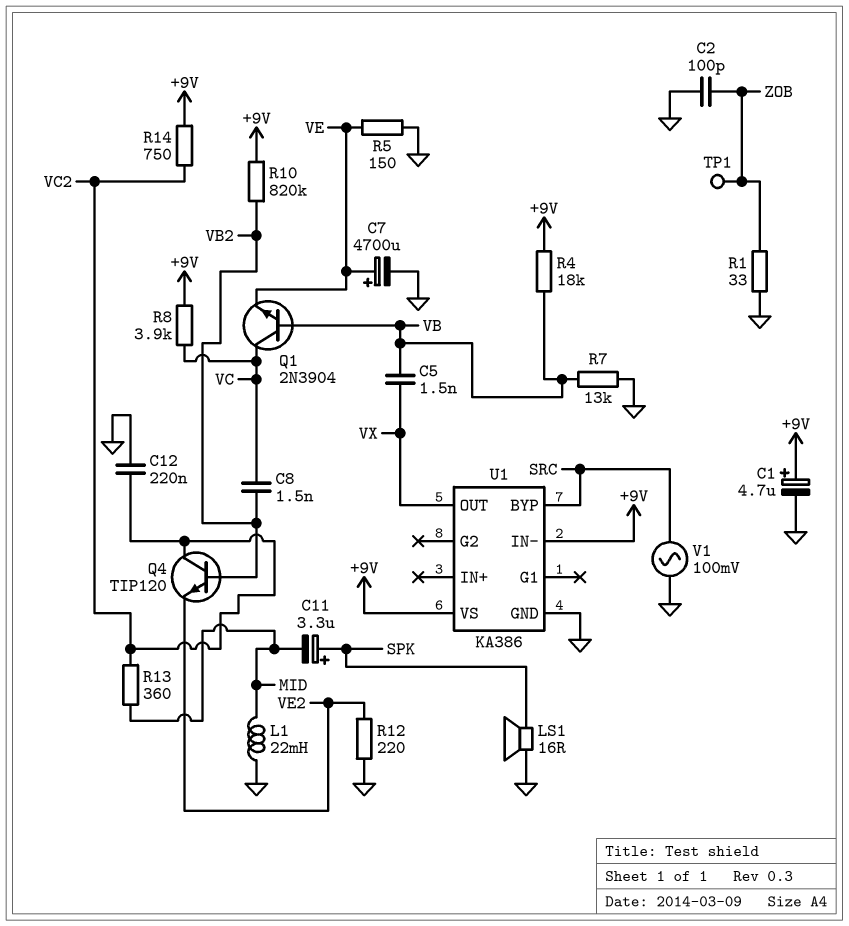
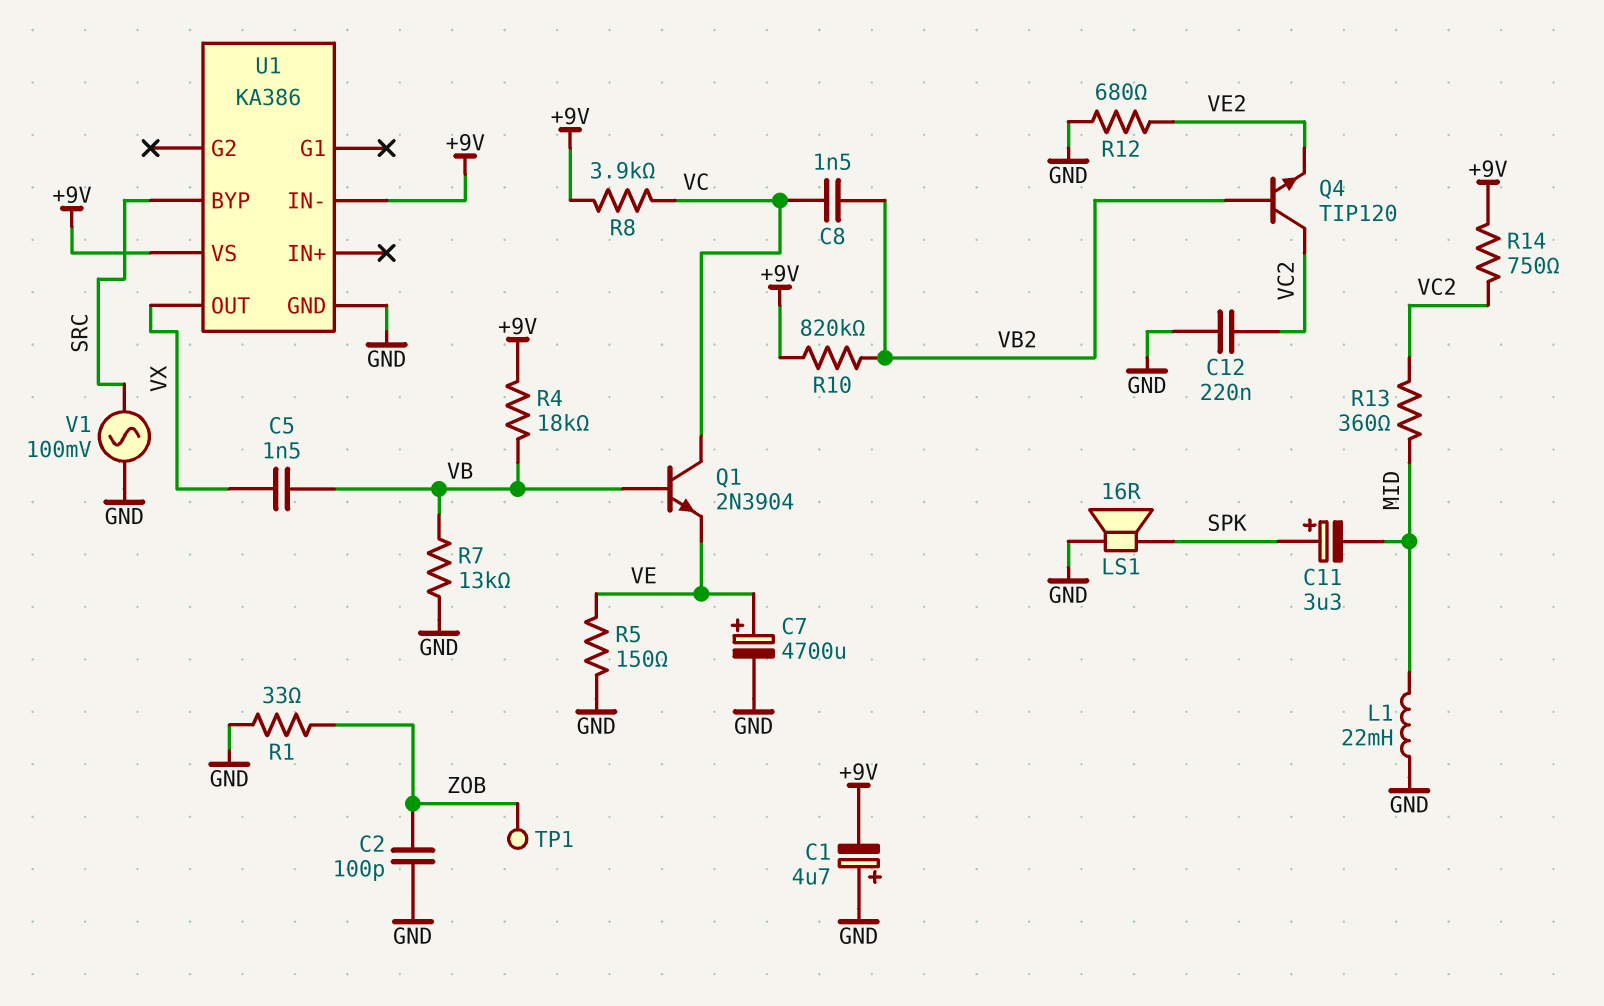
C1: 4.7uF (plus +9V, minus GND) -> 4.7uF (plus GND, minus +9V)
R12: 220 (GND, VE2) -> 680 (GND, VE2)

